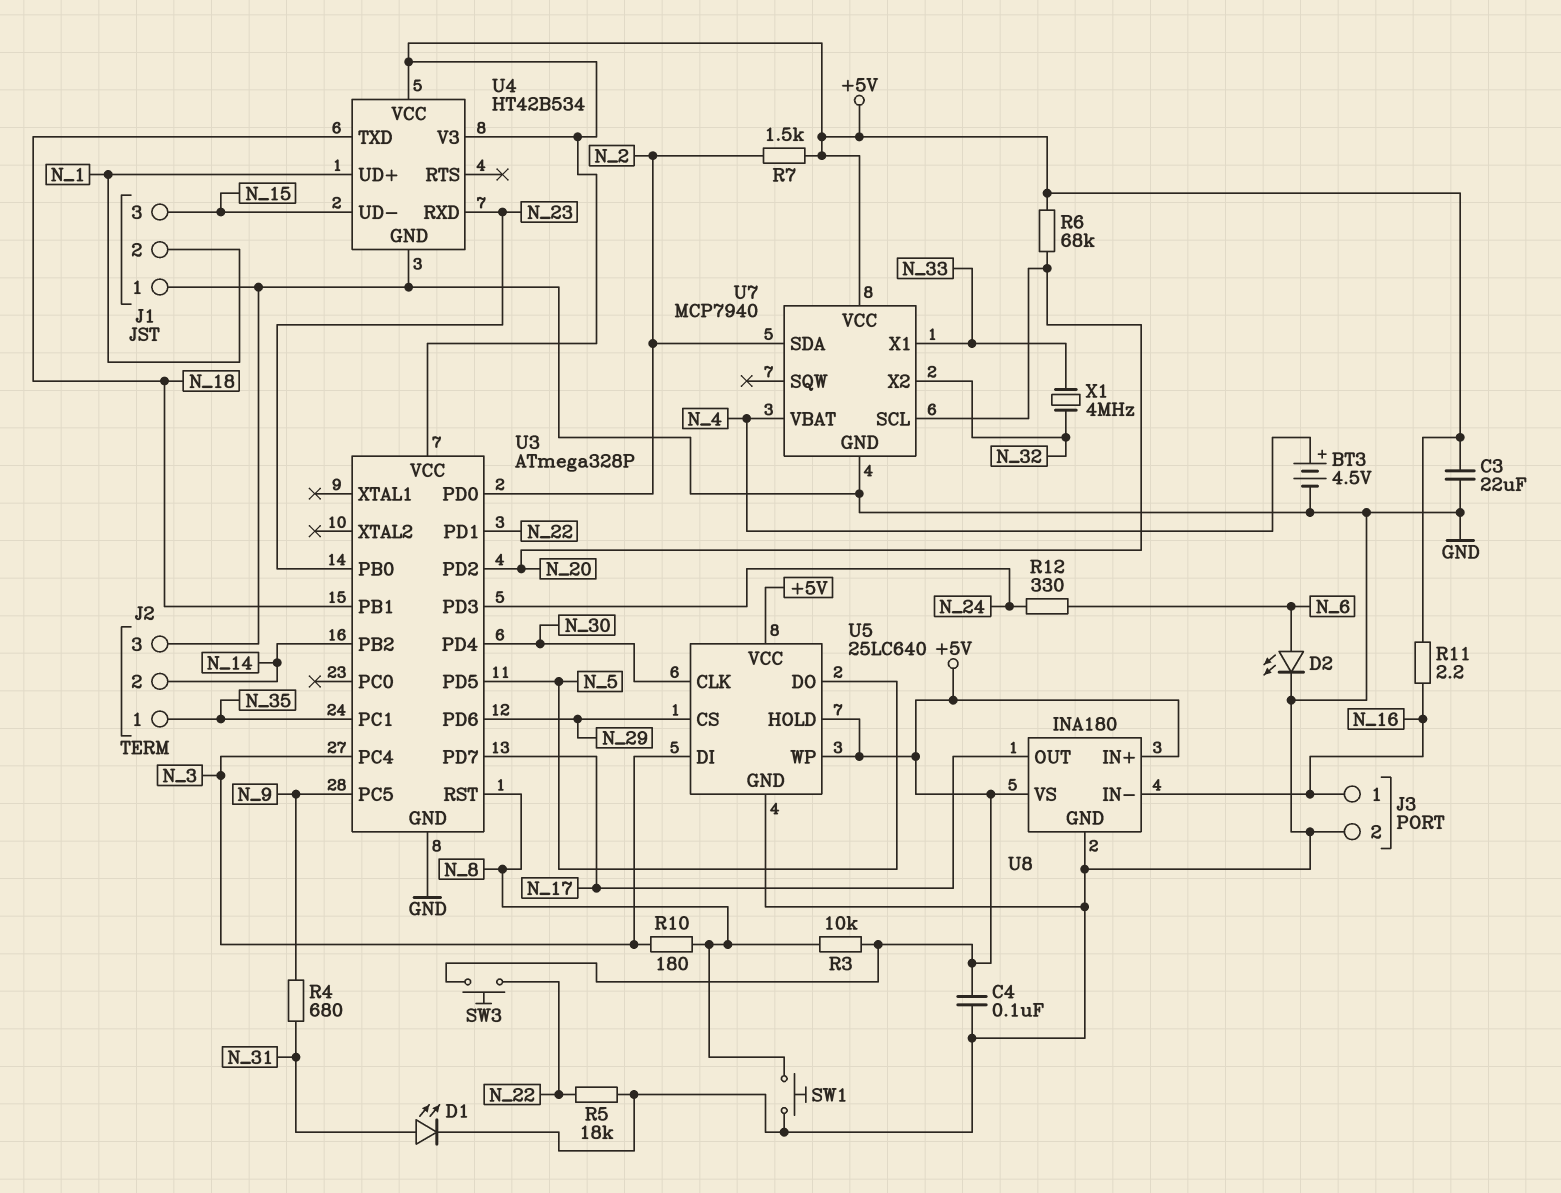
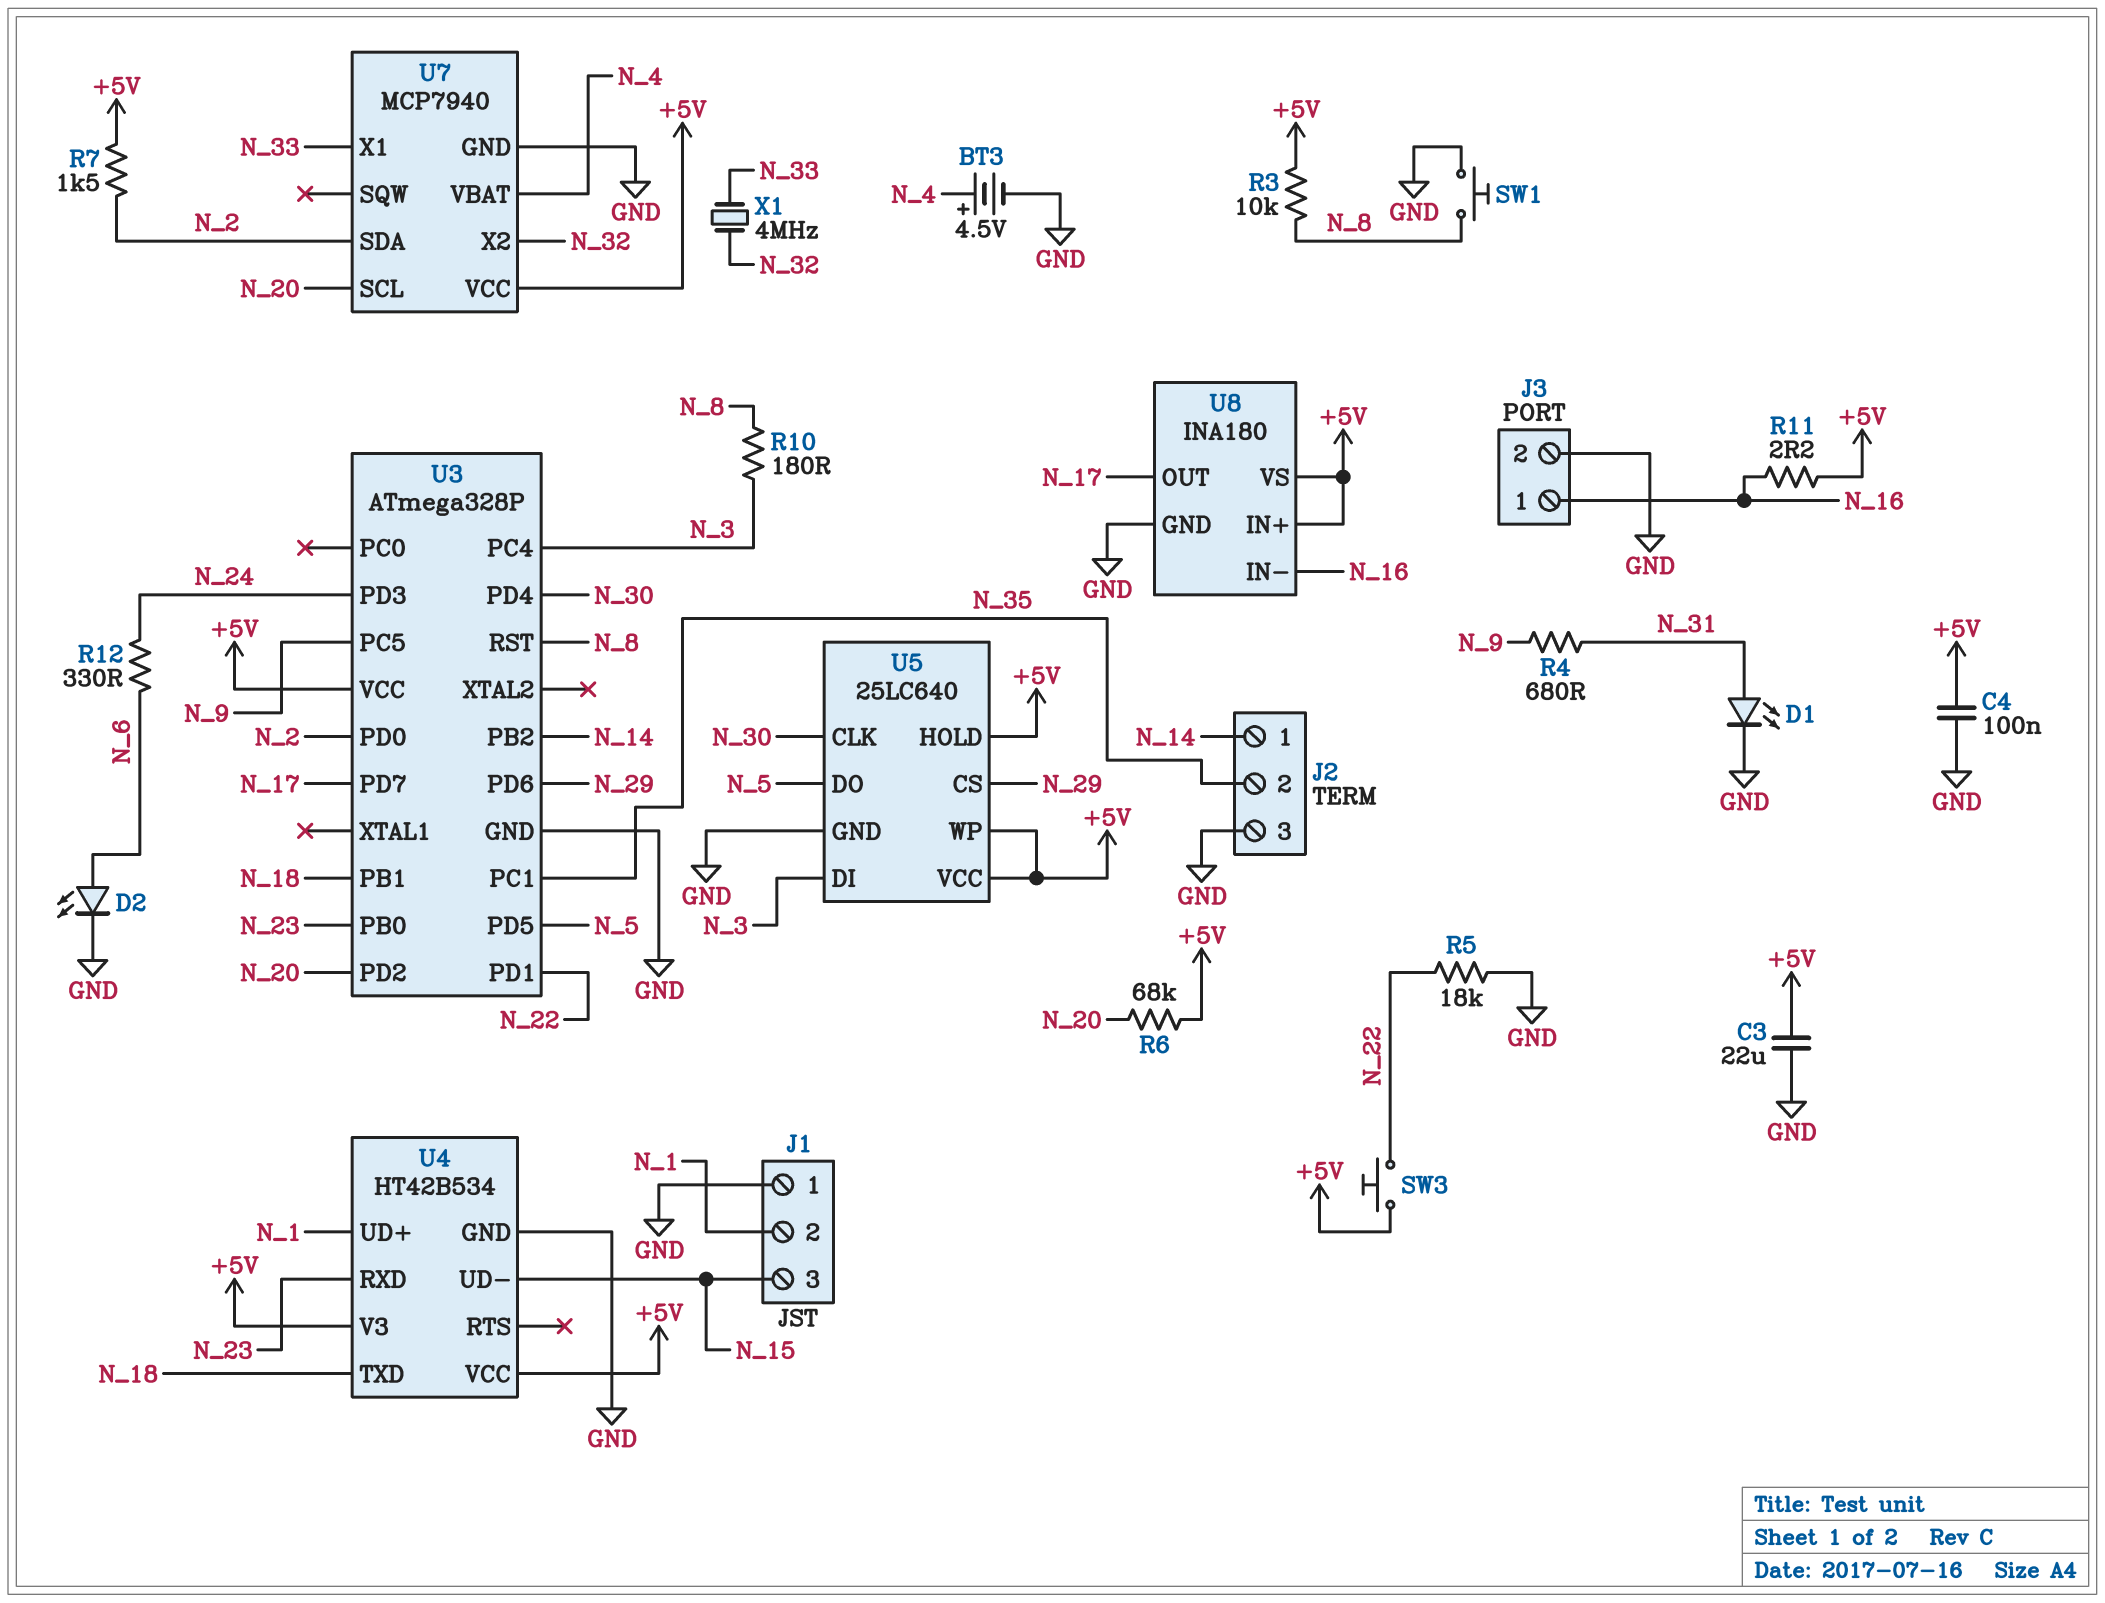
J2 pin 1: N_35 -> N_14
J2 pin 2: N_14 -> N_35

